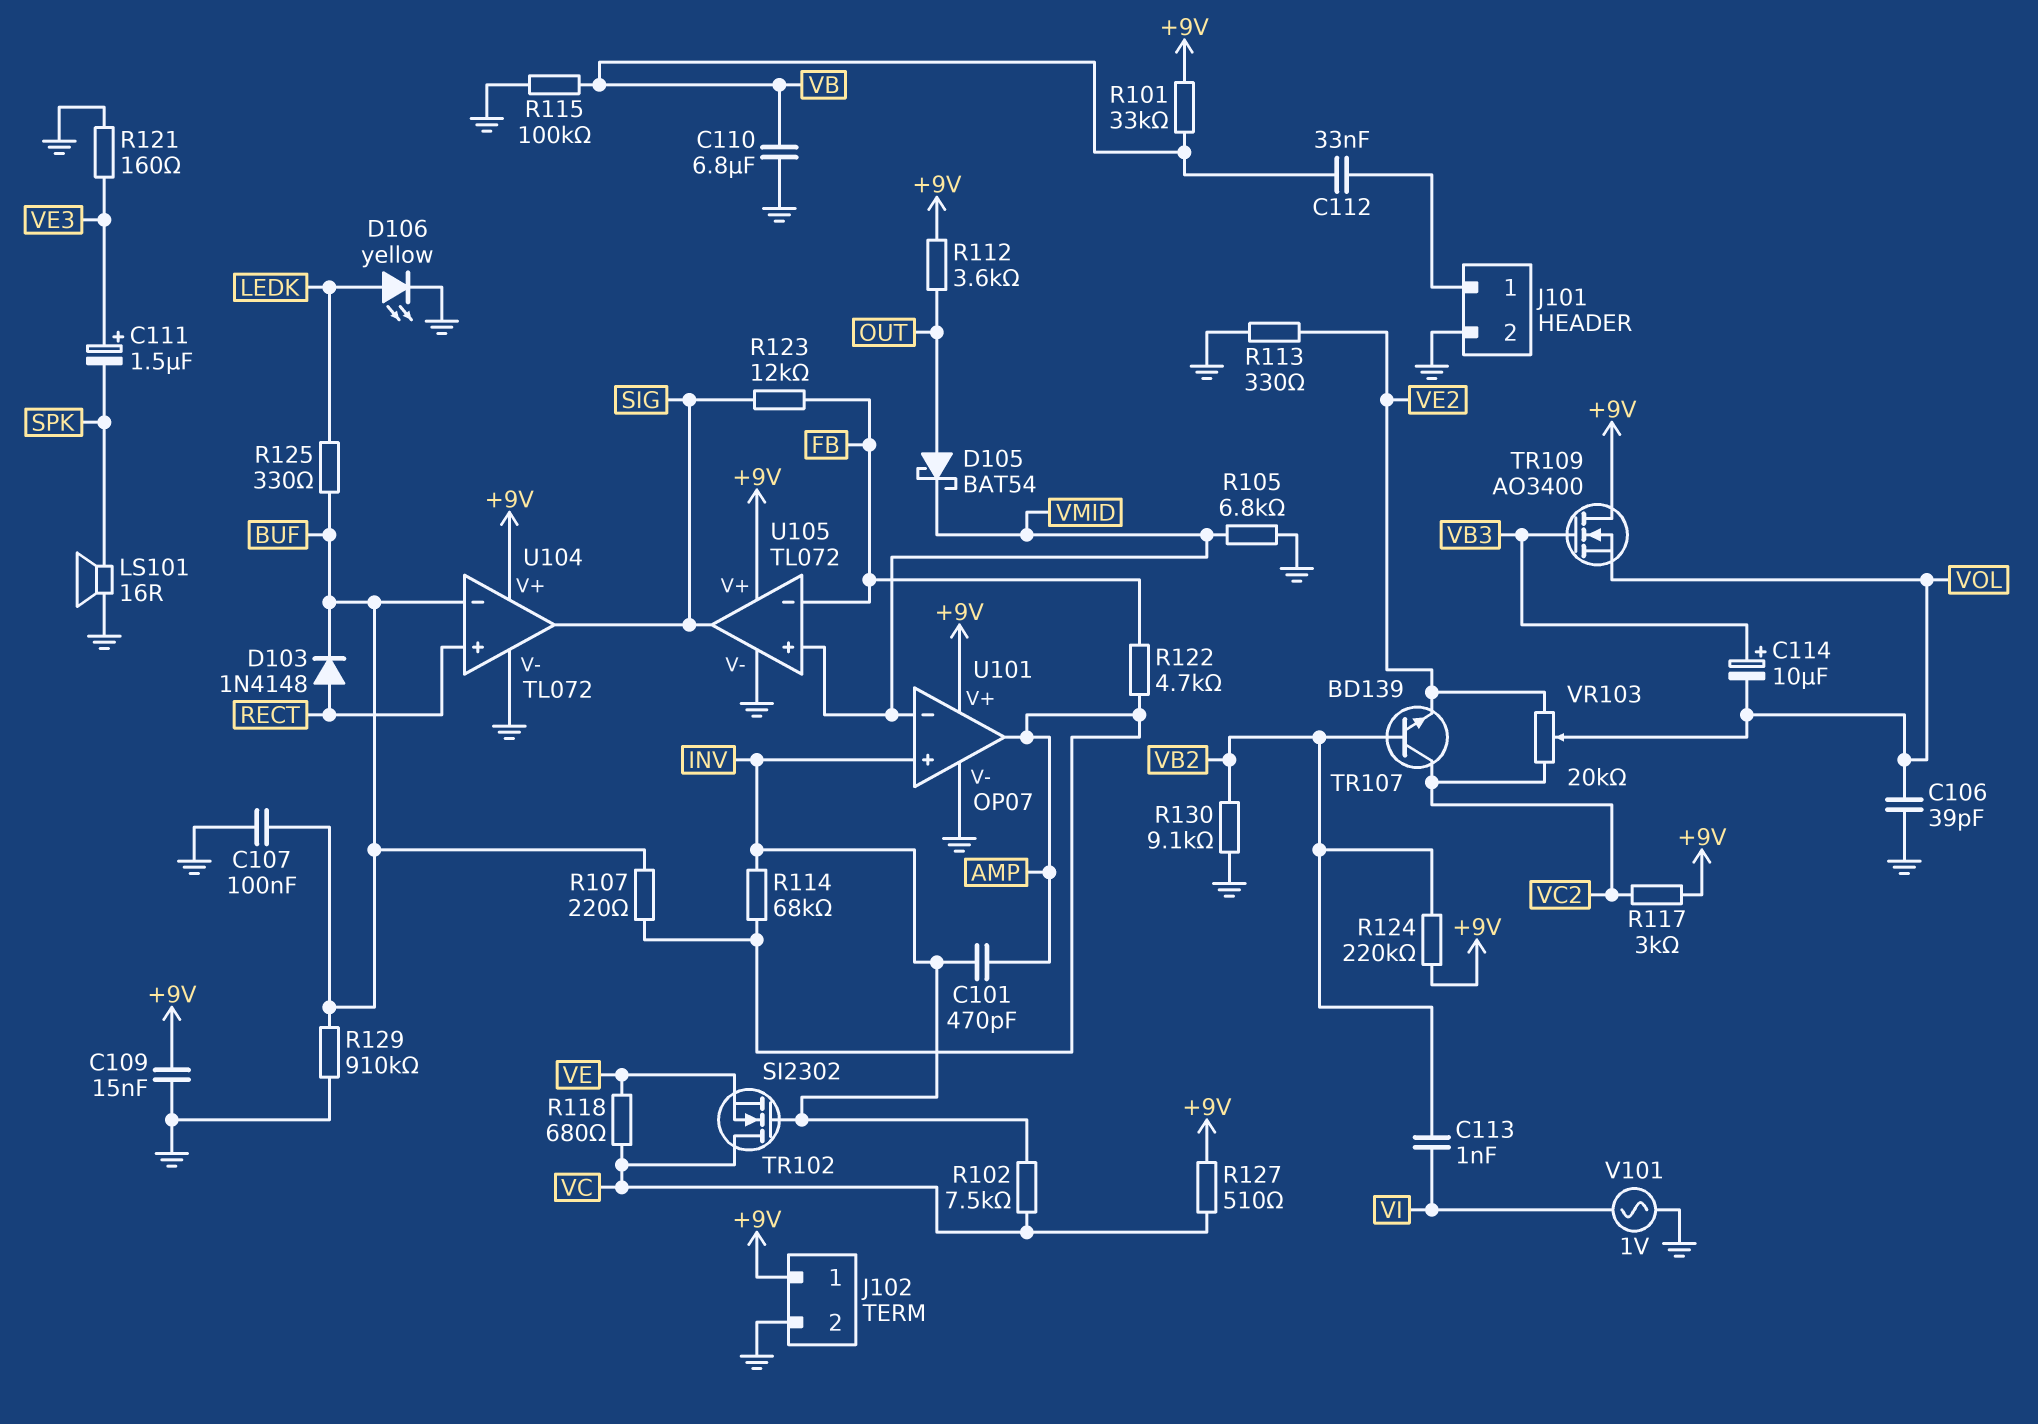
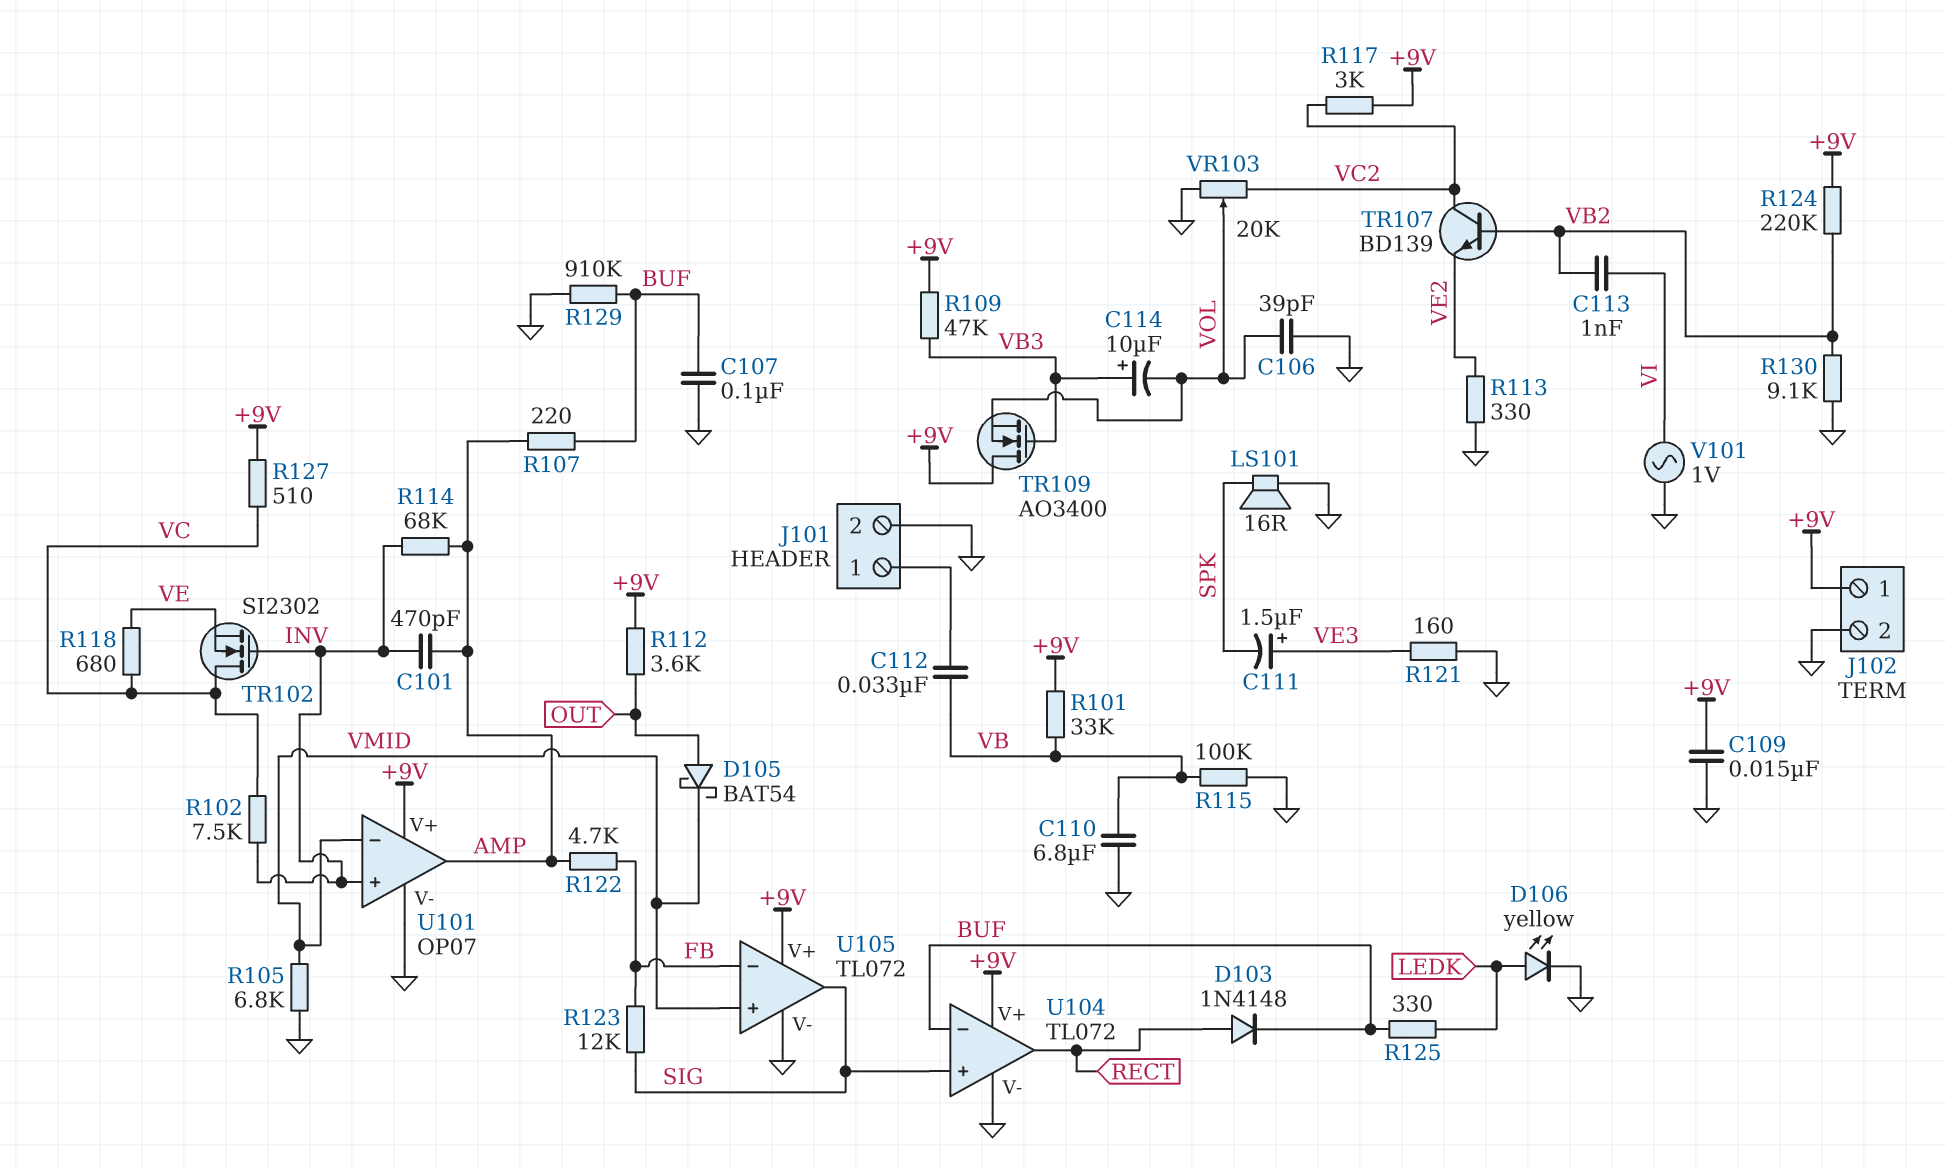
R109: none -> 47k (+9V, VB3)
U104 pin in+: RECT -> SIG
U104 pin out: SIG -> RECT
VR103: 20k (VC2, VE2, wiper VOL) -> 20k (GND, VC2, wiper VOL)

